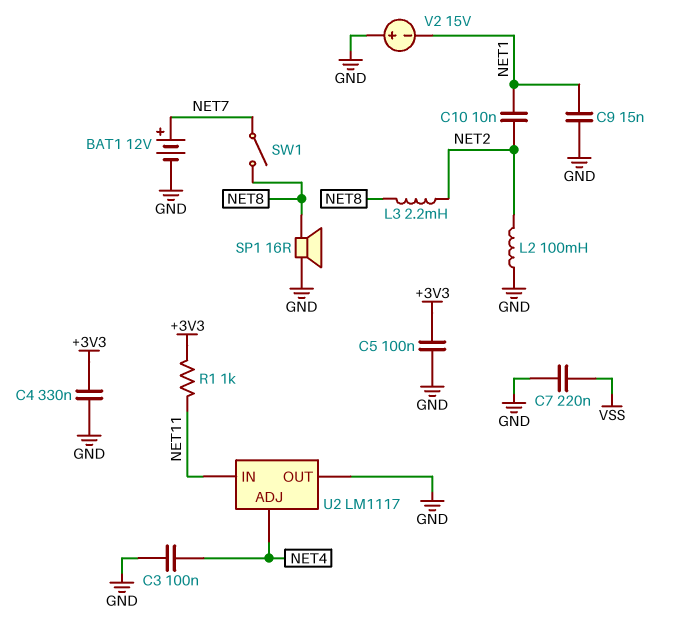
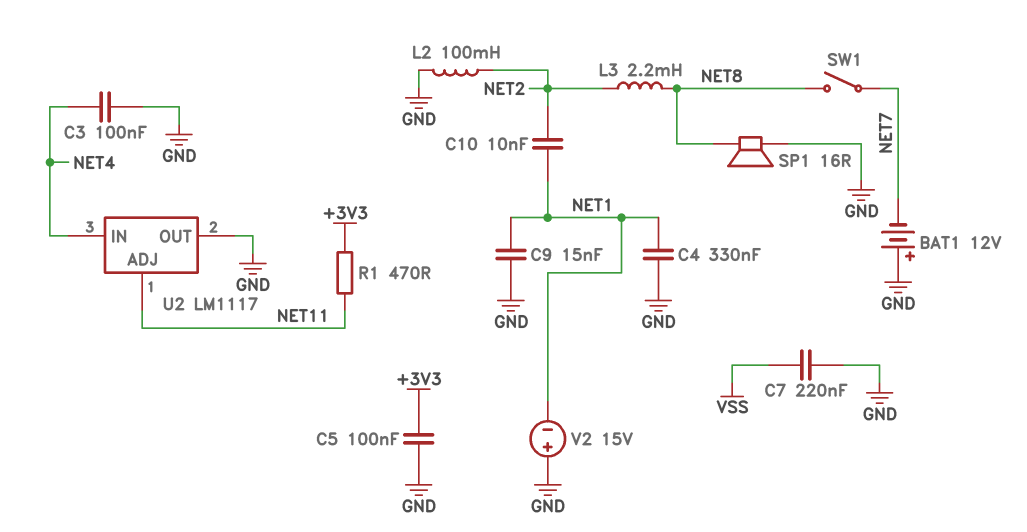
BAT1: 12V (plus NET7, minus GND) -> 12V (plus GND, minus NET7)
C4: 330nF (+3V3, GND) -> 330nF (GND, NET1)
R1: 1k (+3V3, NET11) -> 470 (+3V3, NET11)
U2 pin ADJ: NET4 -> NET11
U2 pin IN: NET11 -> NET4

